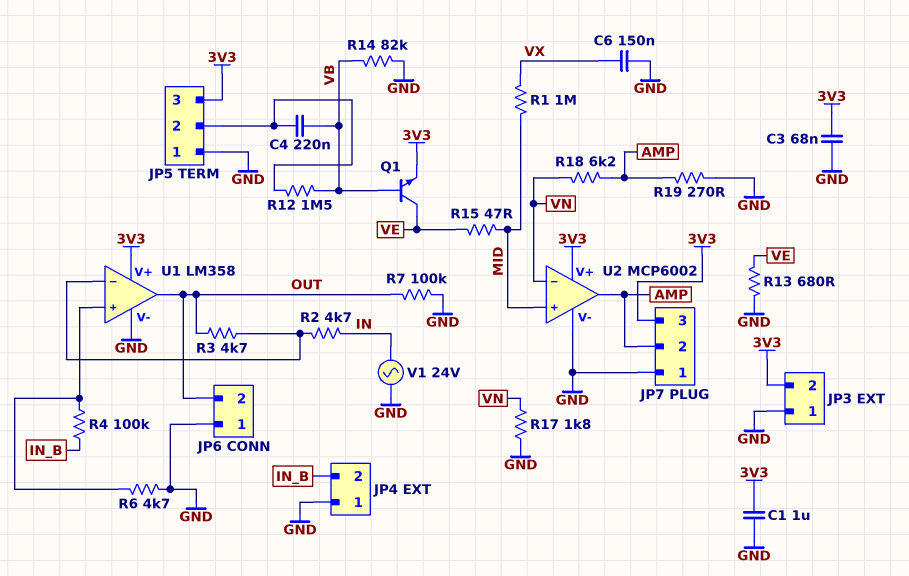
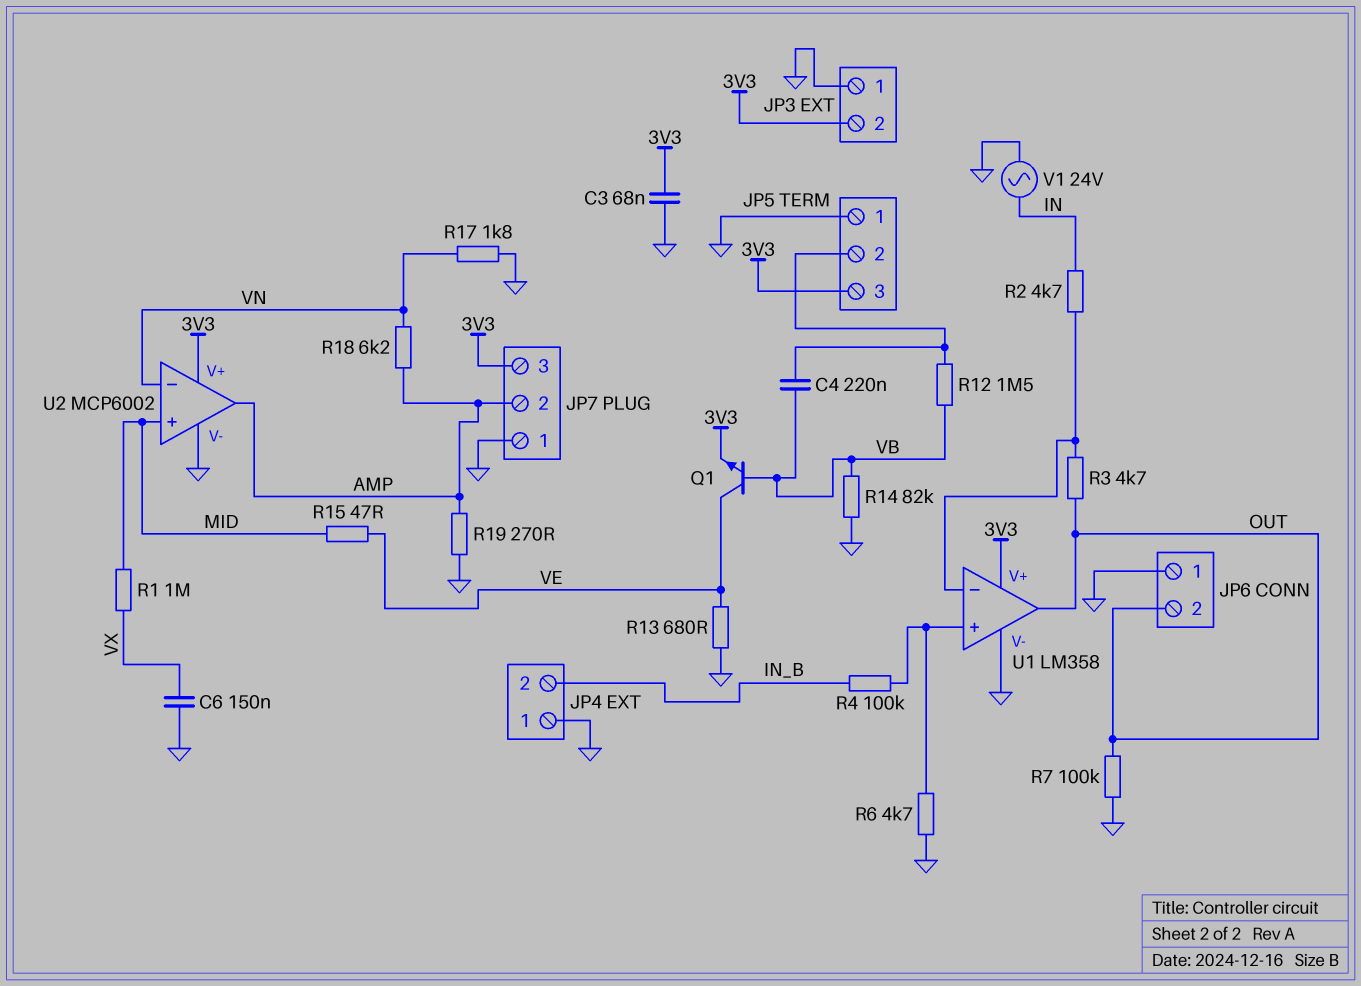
C1: 1uF (3V3, GND) -> none

